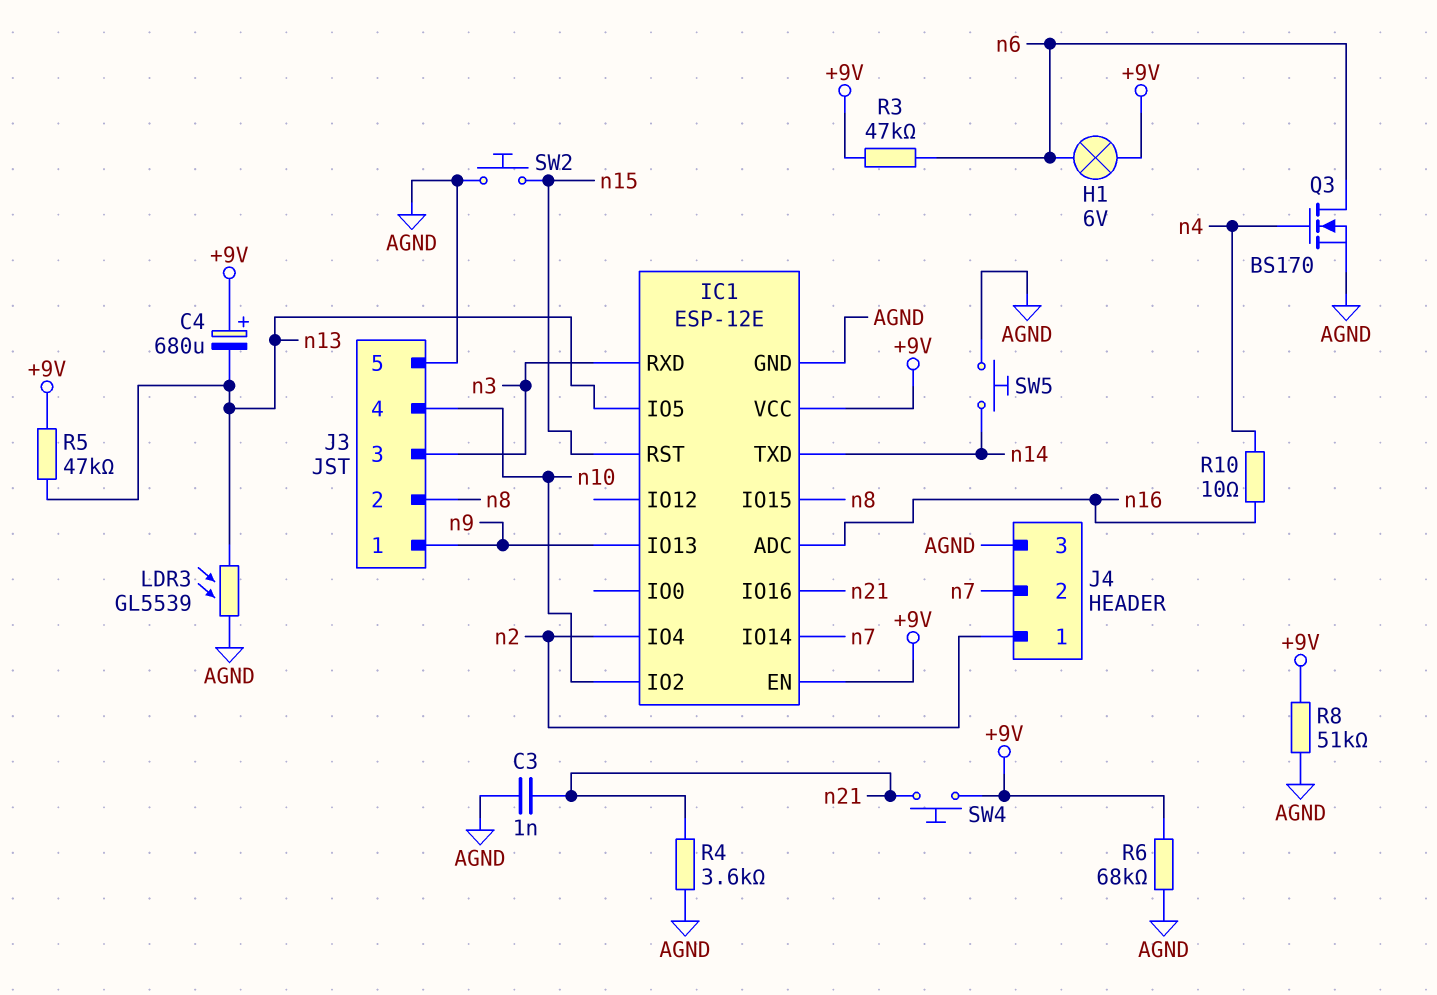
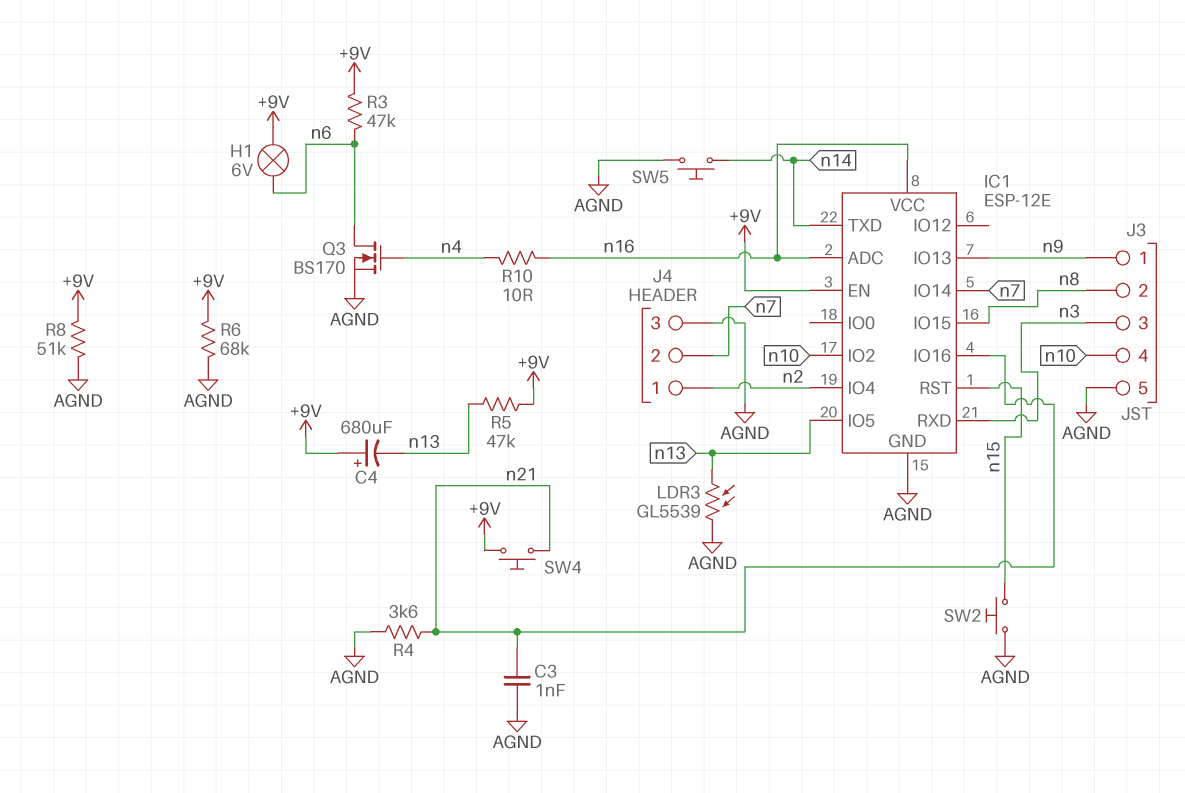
IC1 pin VCC: +9V -> n16

